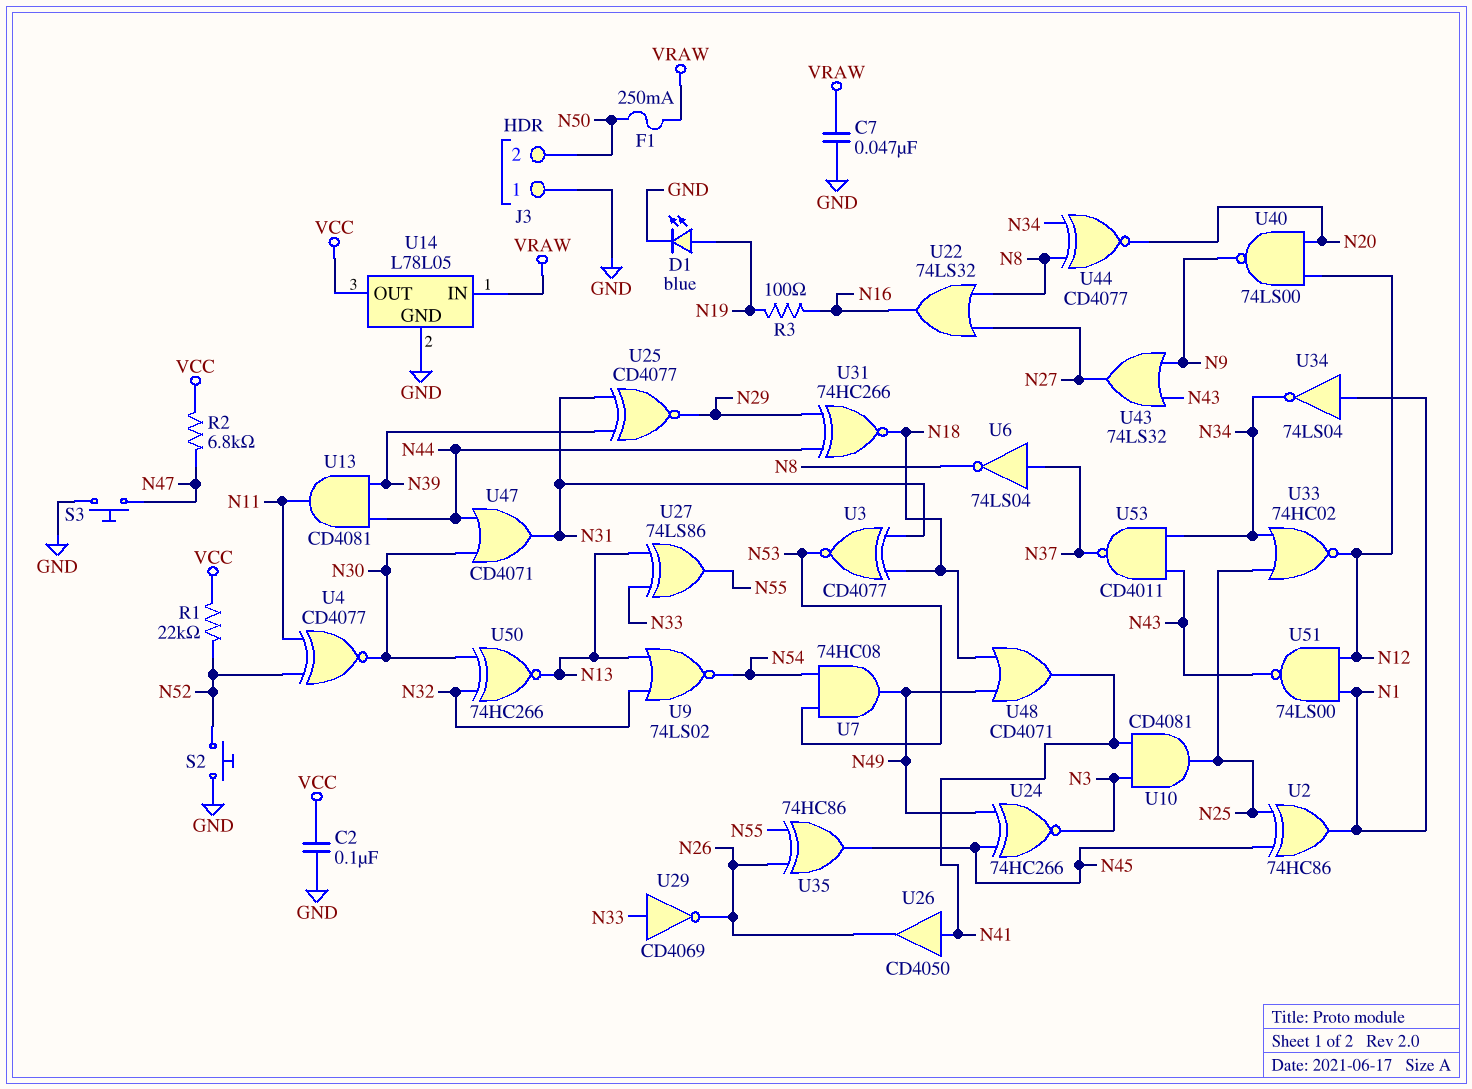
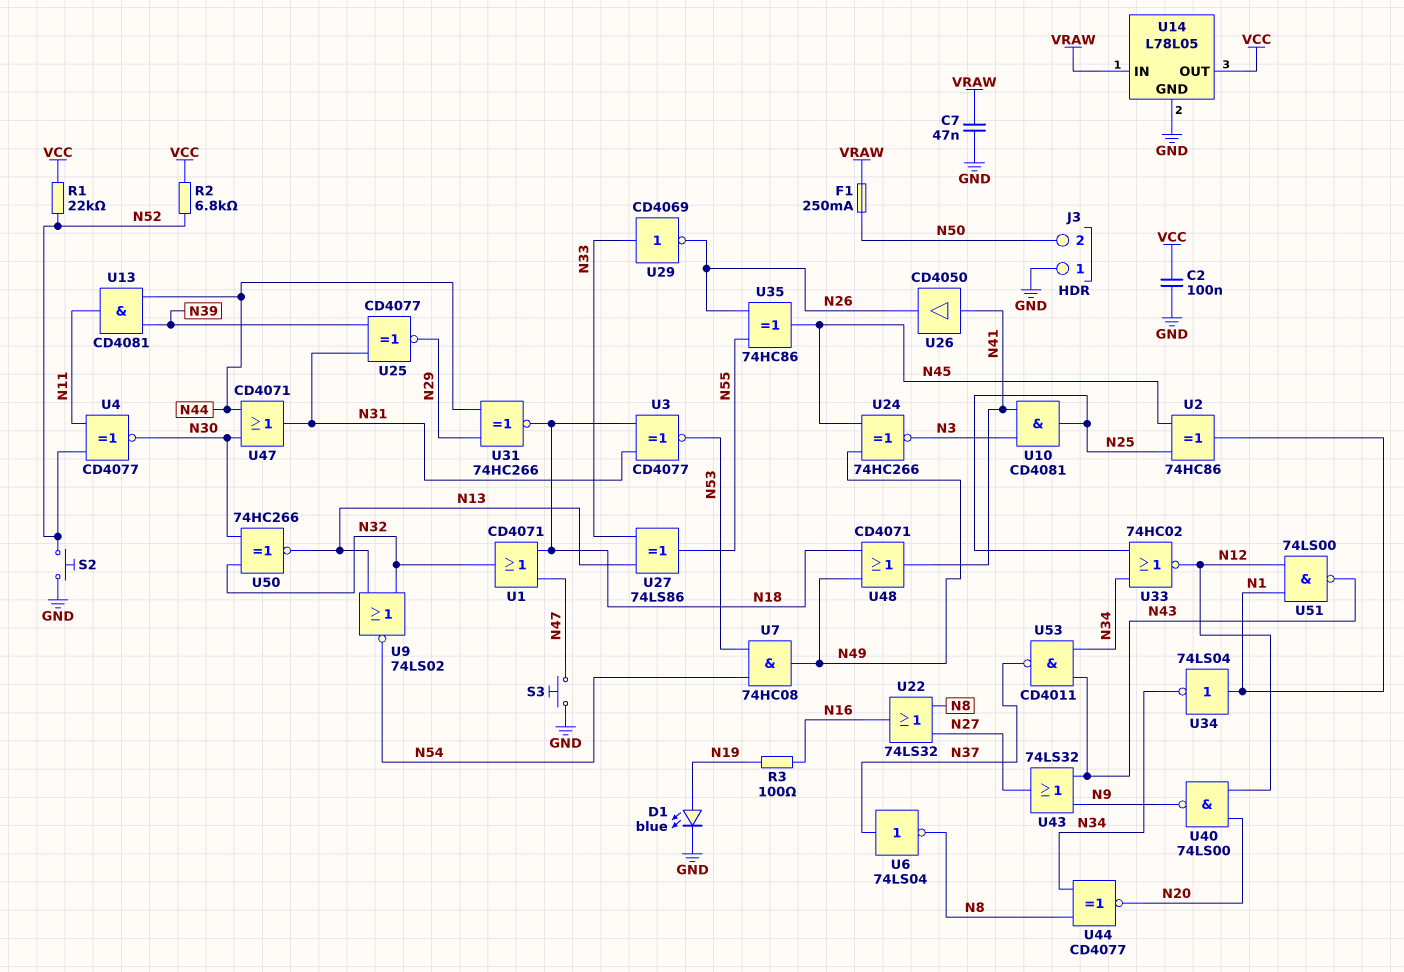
R2: 6.8k (N47, VCC) -> 6.8k (N52, VCC)
U1: none -> OR CD4071 (in N18, in N47, out N32)

